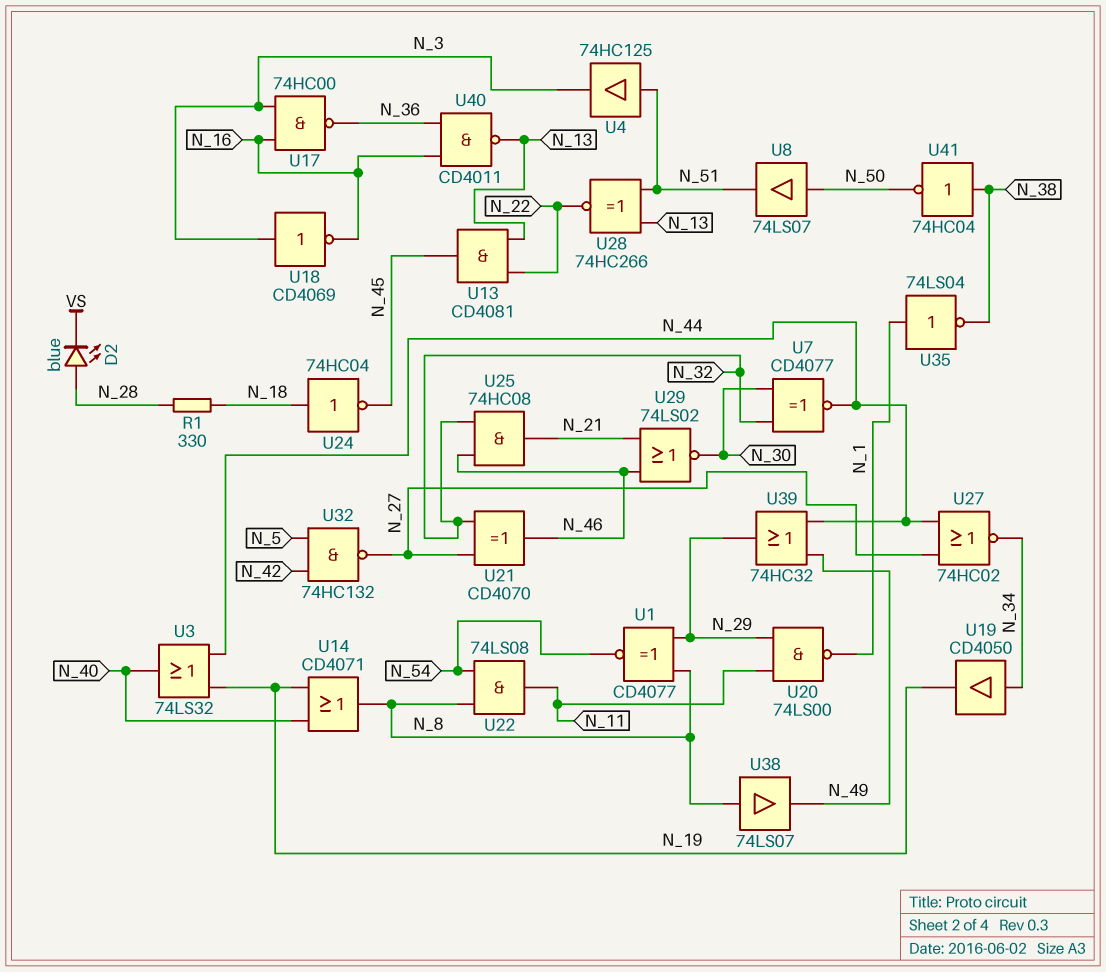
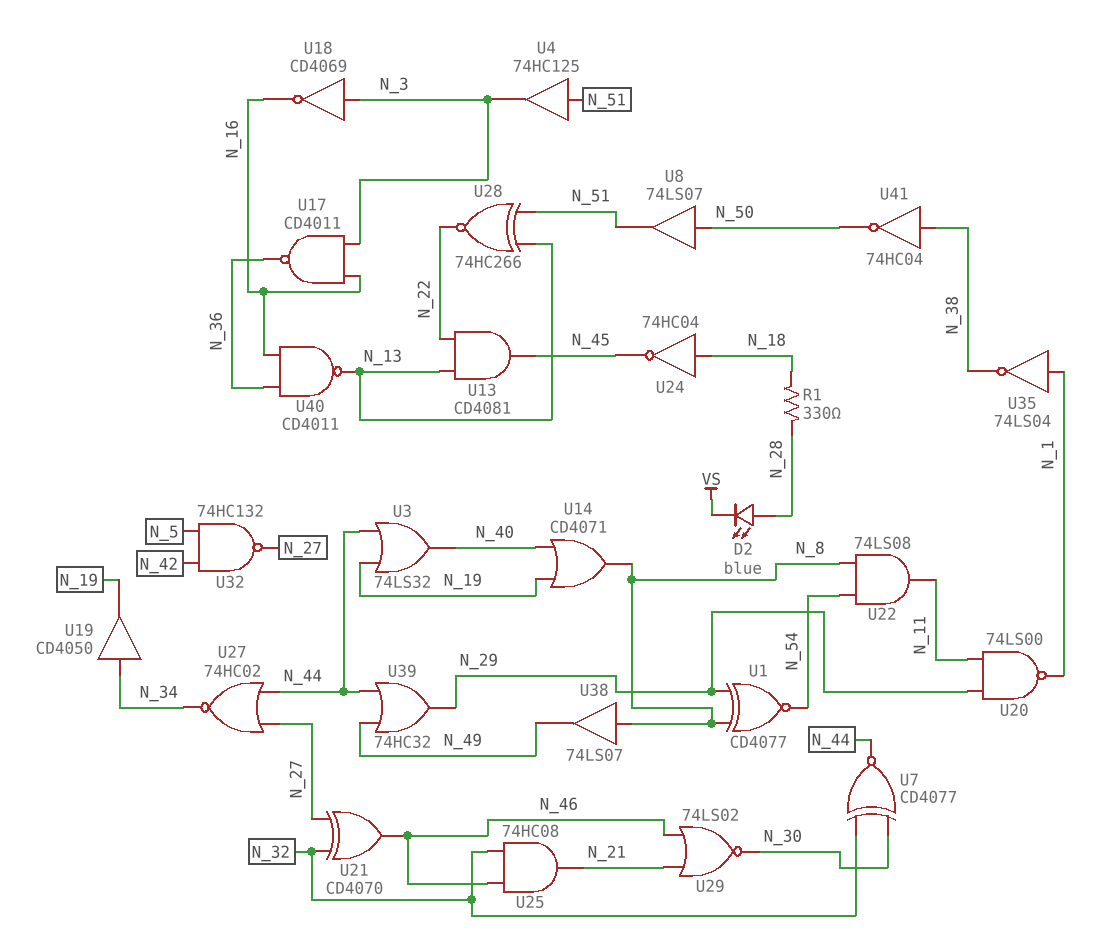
U17: NAND 74HC00 (in N_3, in N_16, out N_36) -> NAND CD4011 (in N_3, in N_16, out N_36)

